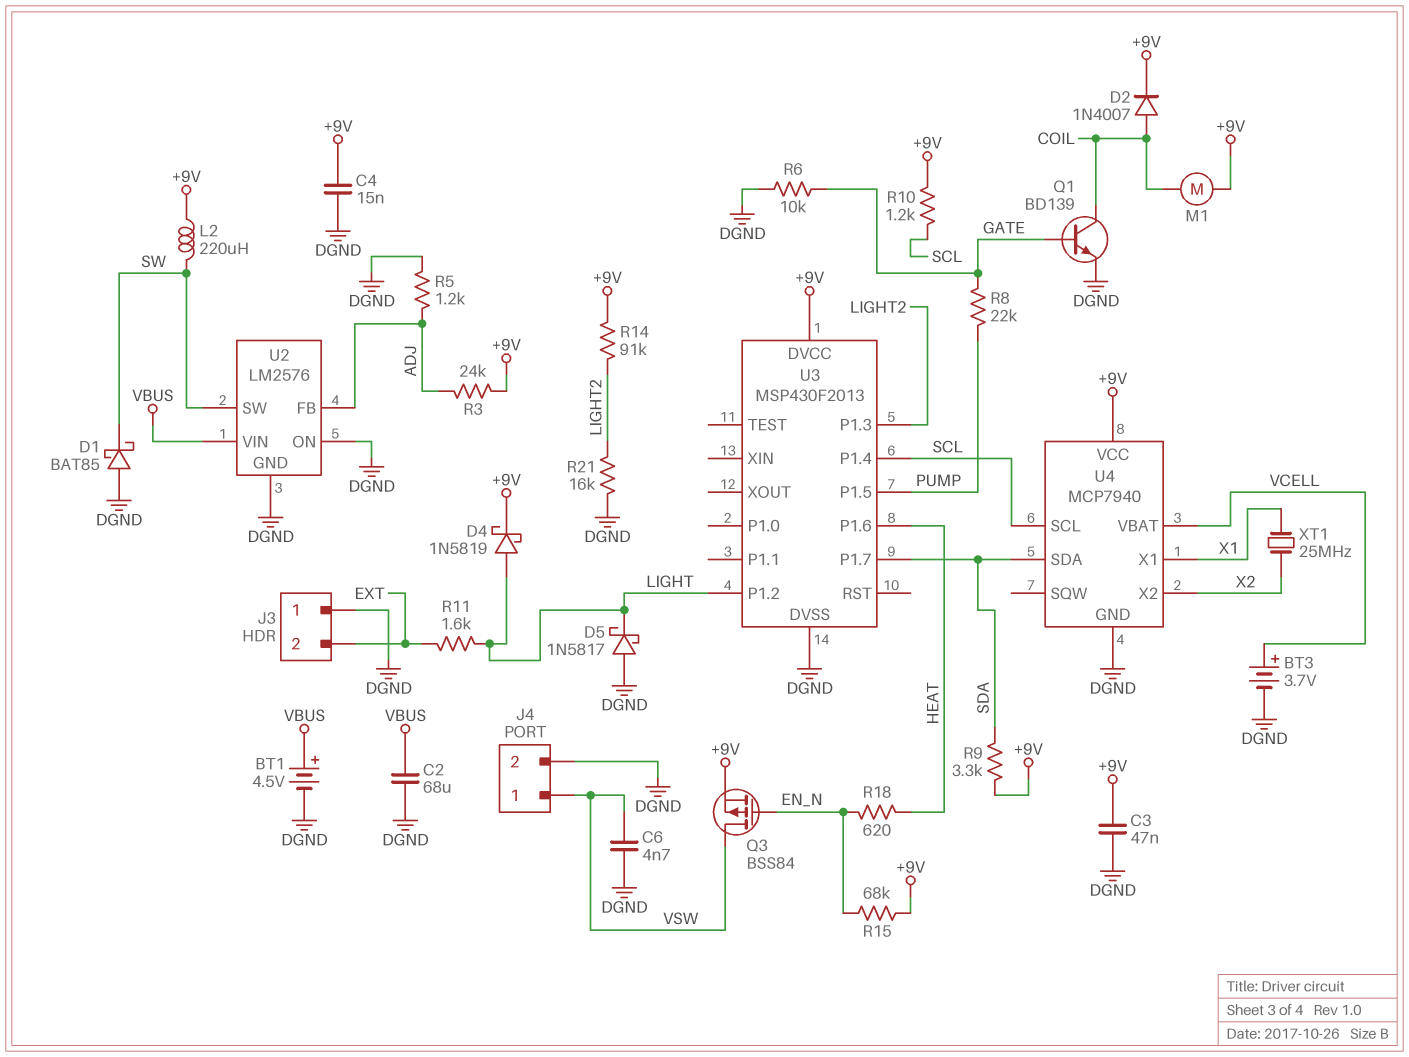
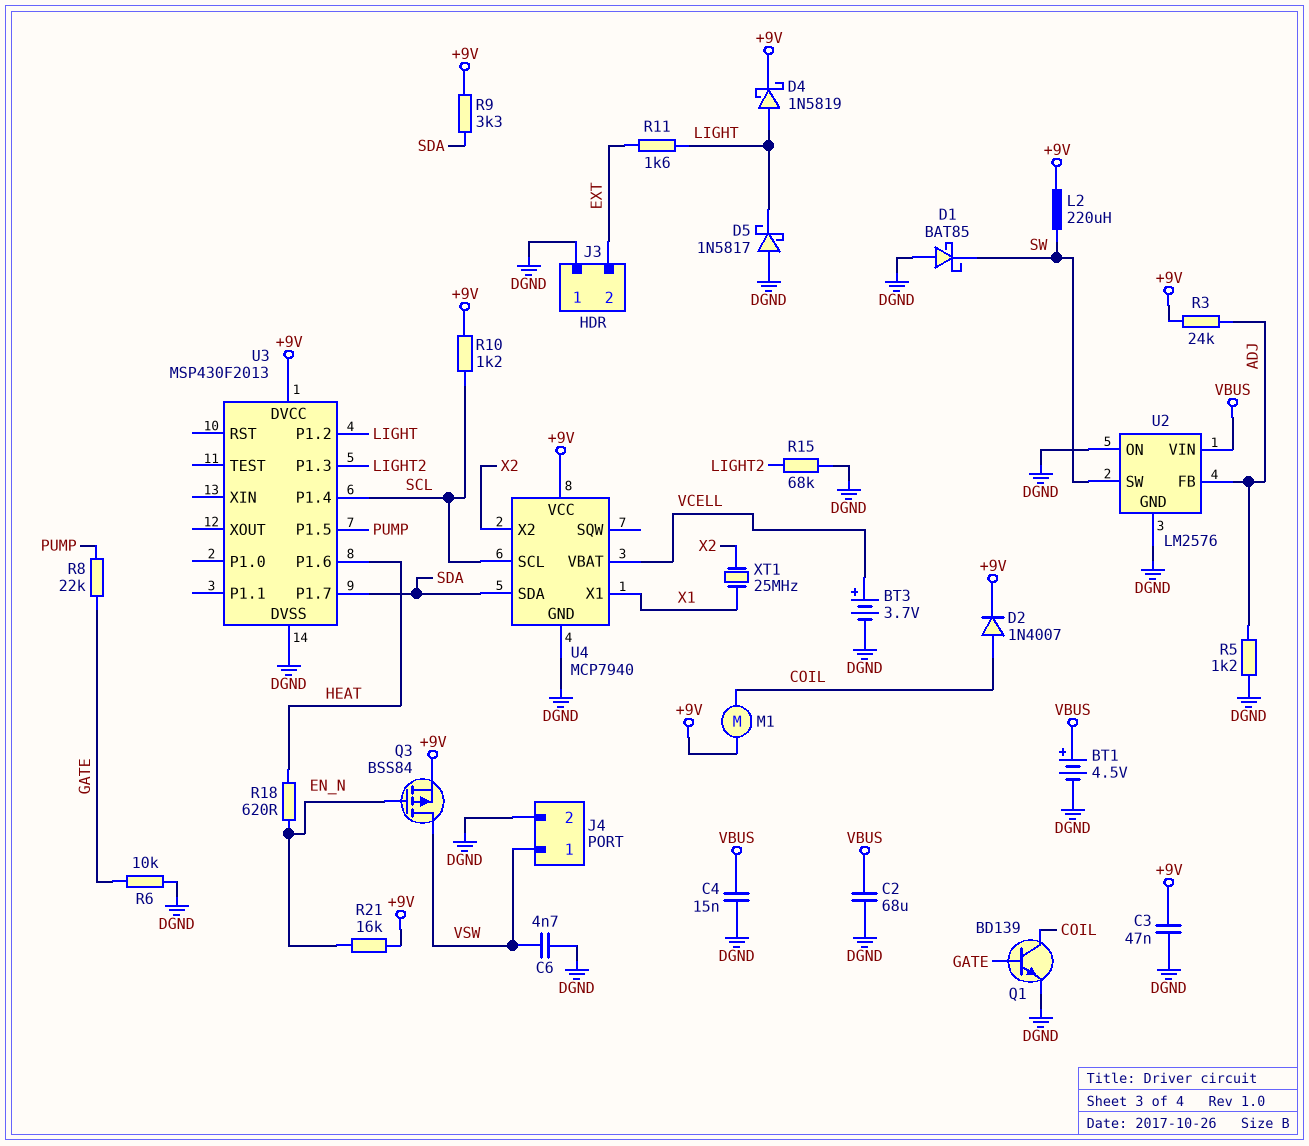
C4: 15nF (+9V, DGND) -> 15nF (DGND, VBUS)
R14: 91k (+9V, LIGHT2) -> none
R15: 68k (+9V, EN_N) -> 68k (DGND, LIGHT2)
R21: 16k (DGND, LIGHT2) -> 16k (+9V, EN_N)

